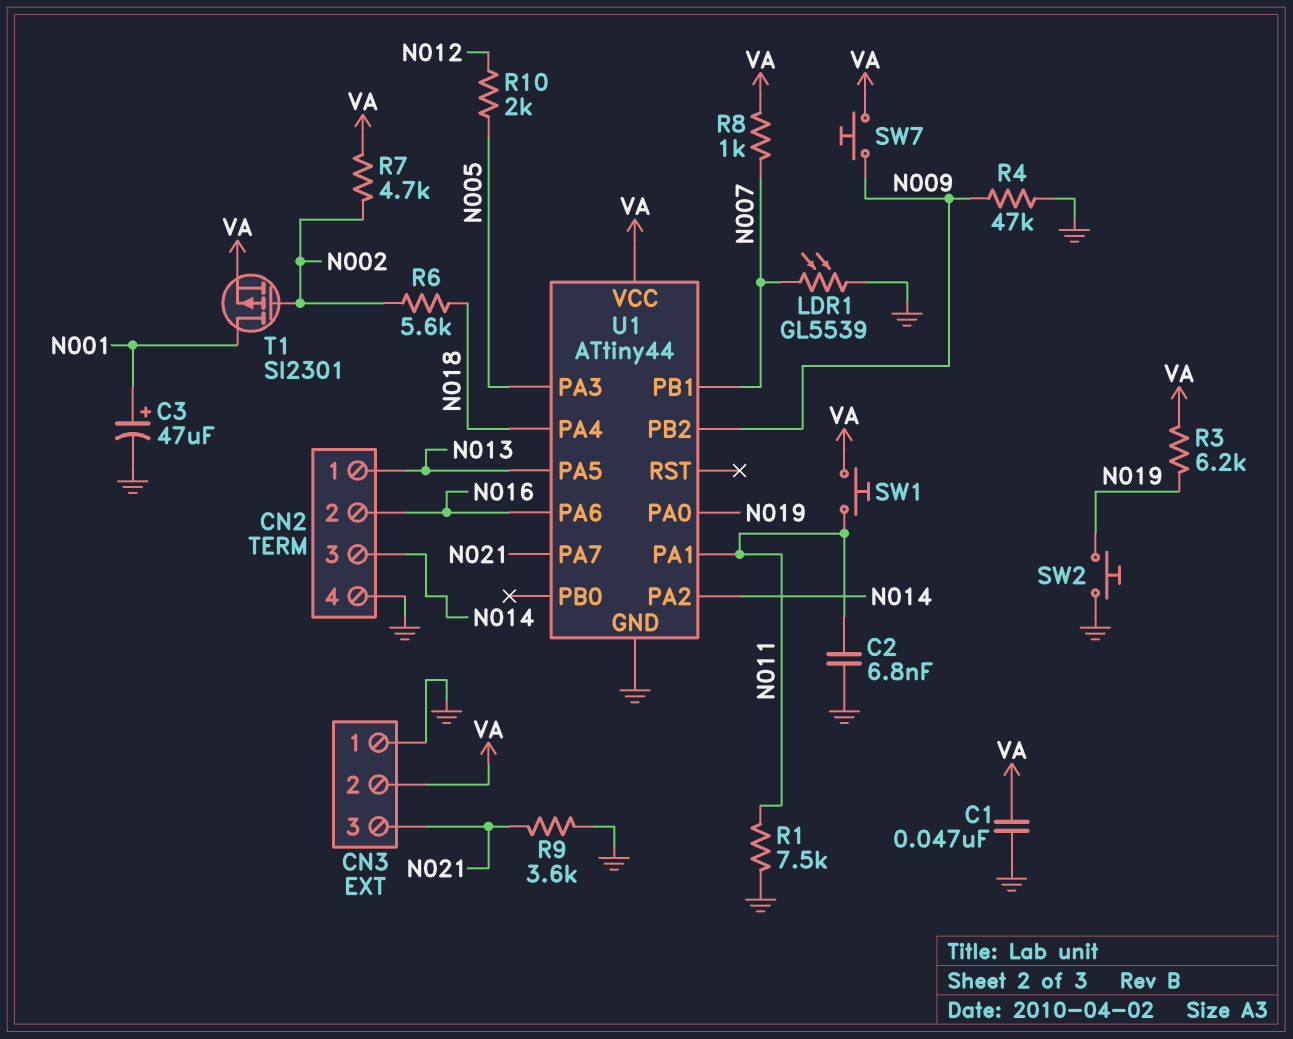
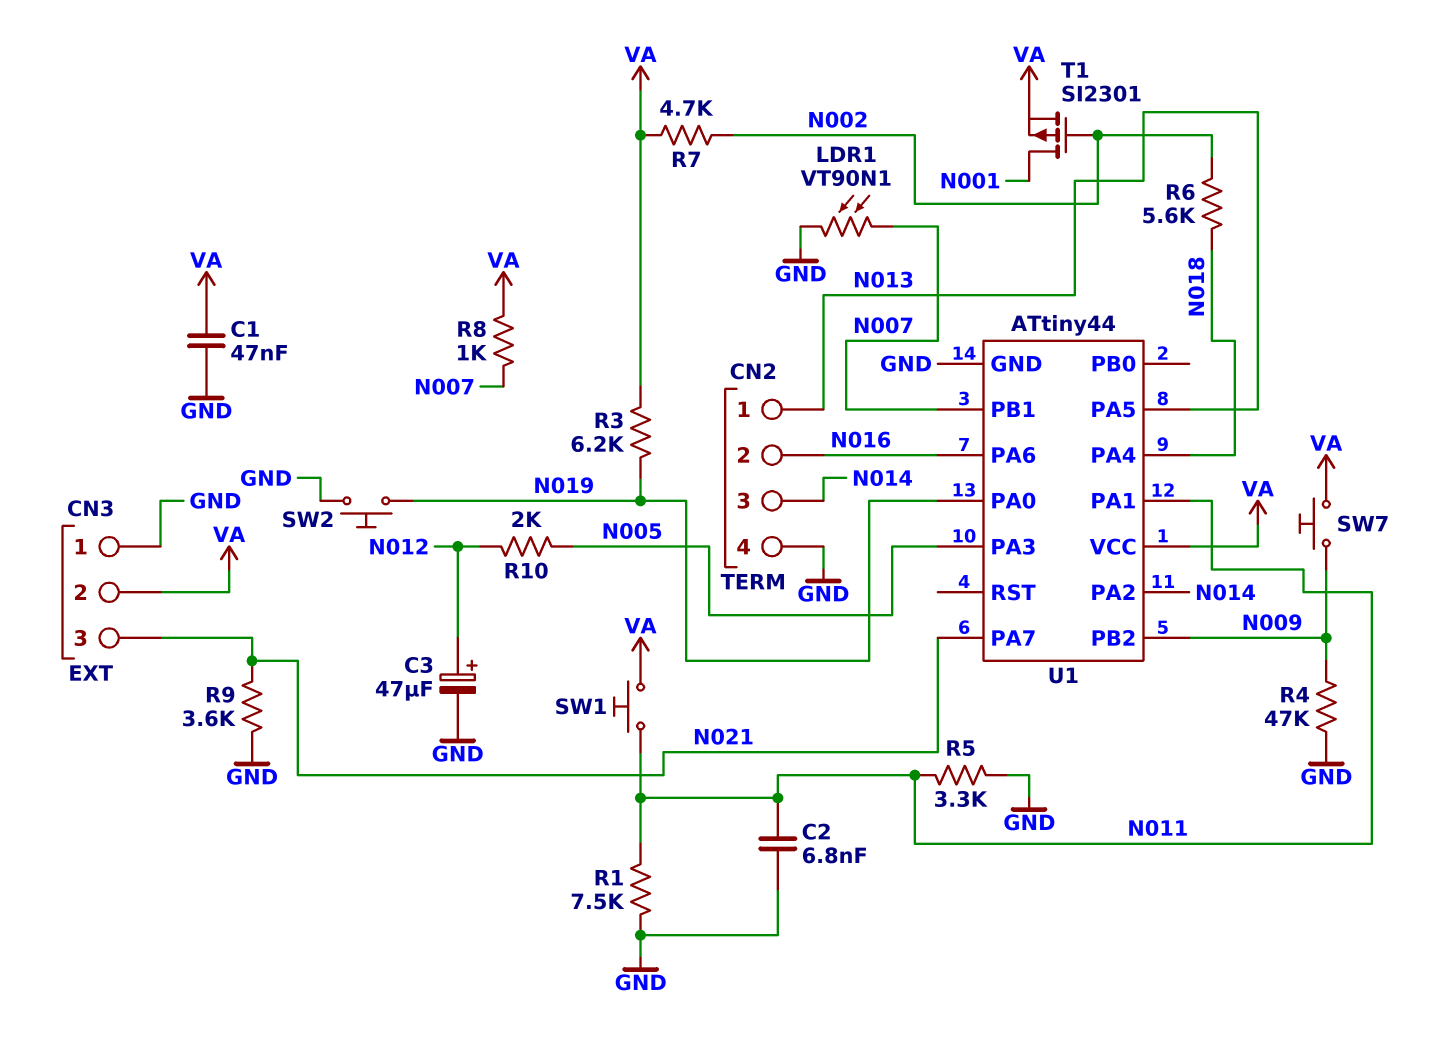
C3: 47uF (plus N001, minus GND) -> 47uF (plus N012, minus GND)
LDR1: GL5539 (GND, N007) -> VT90N1 (GND, N007)
R5: none -> 3.3k (GND, N011)

